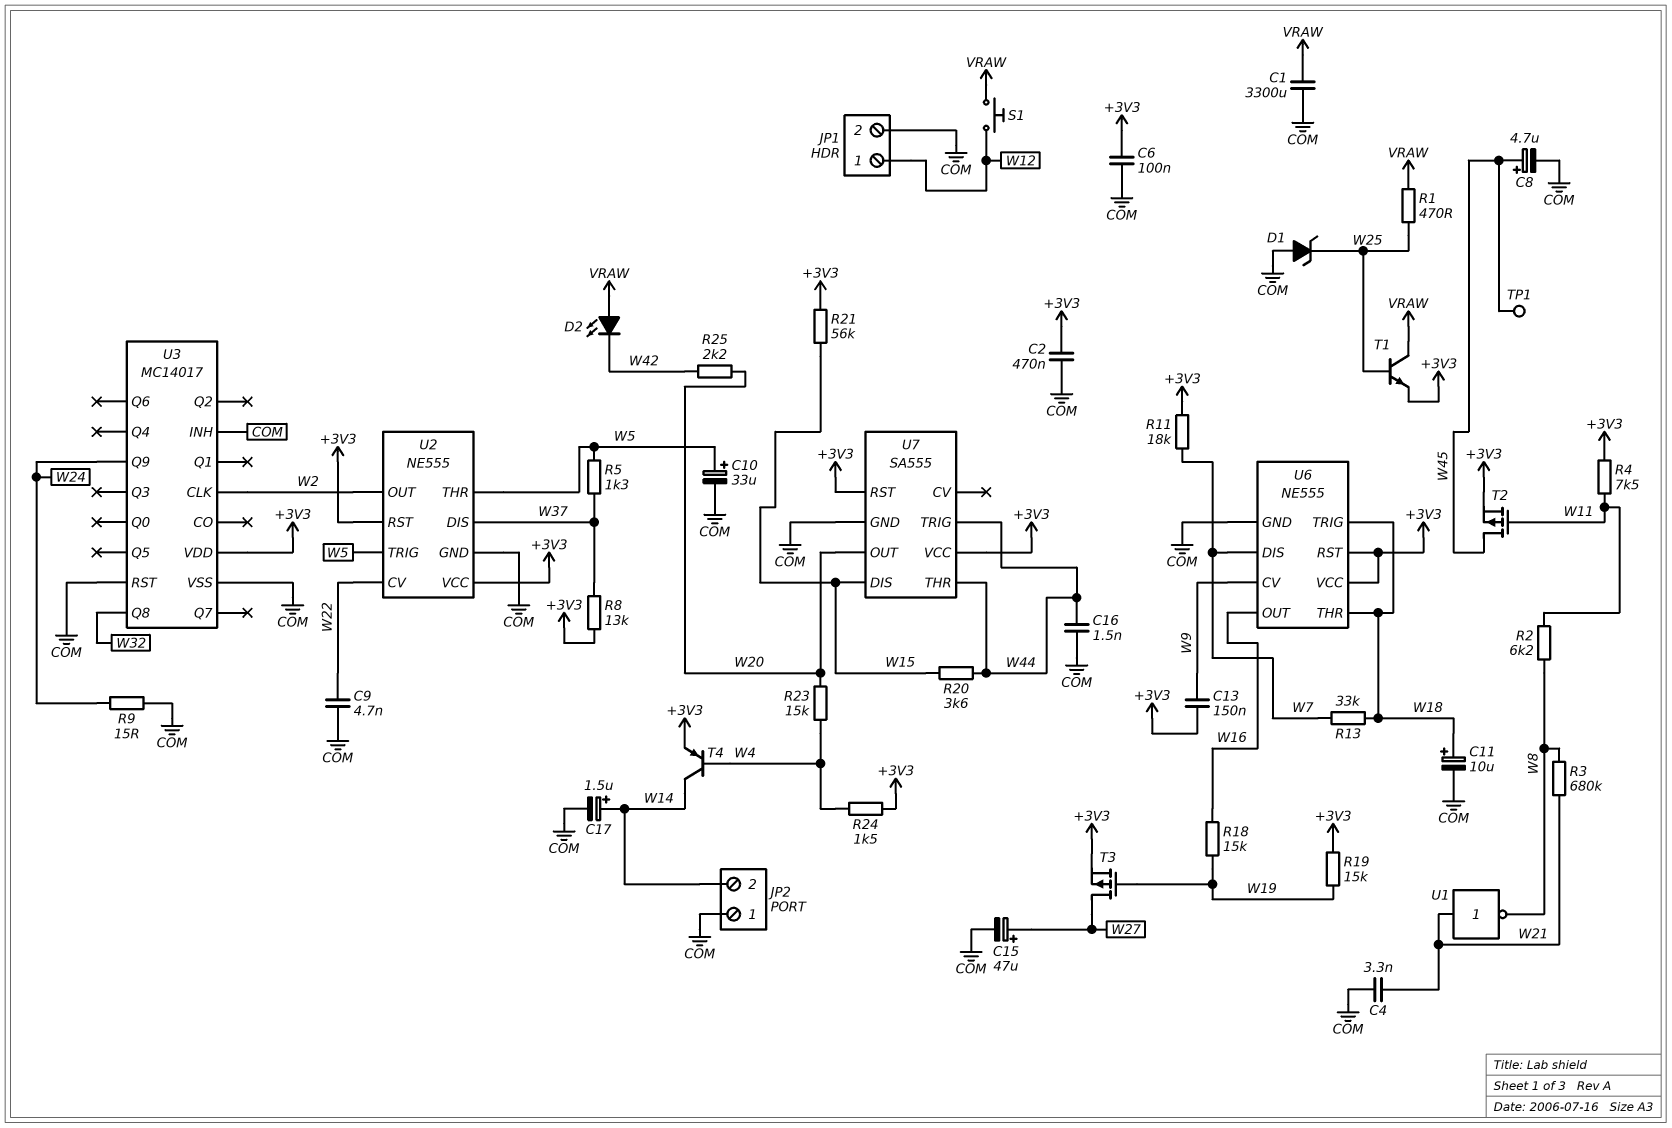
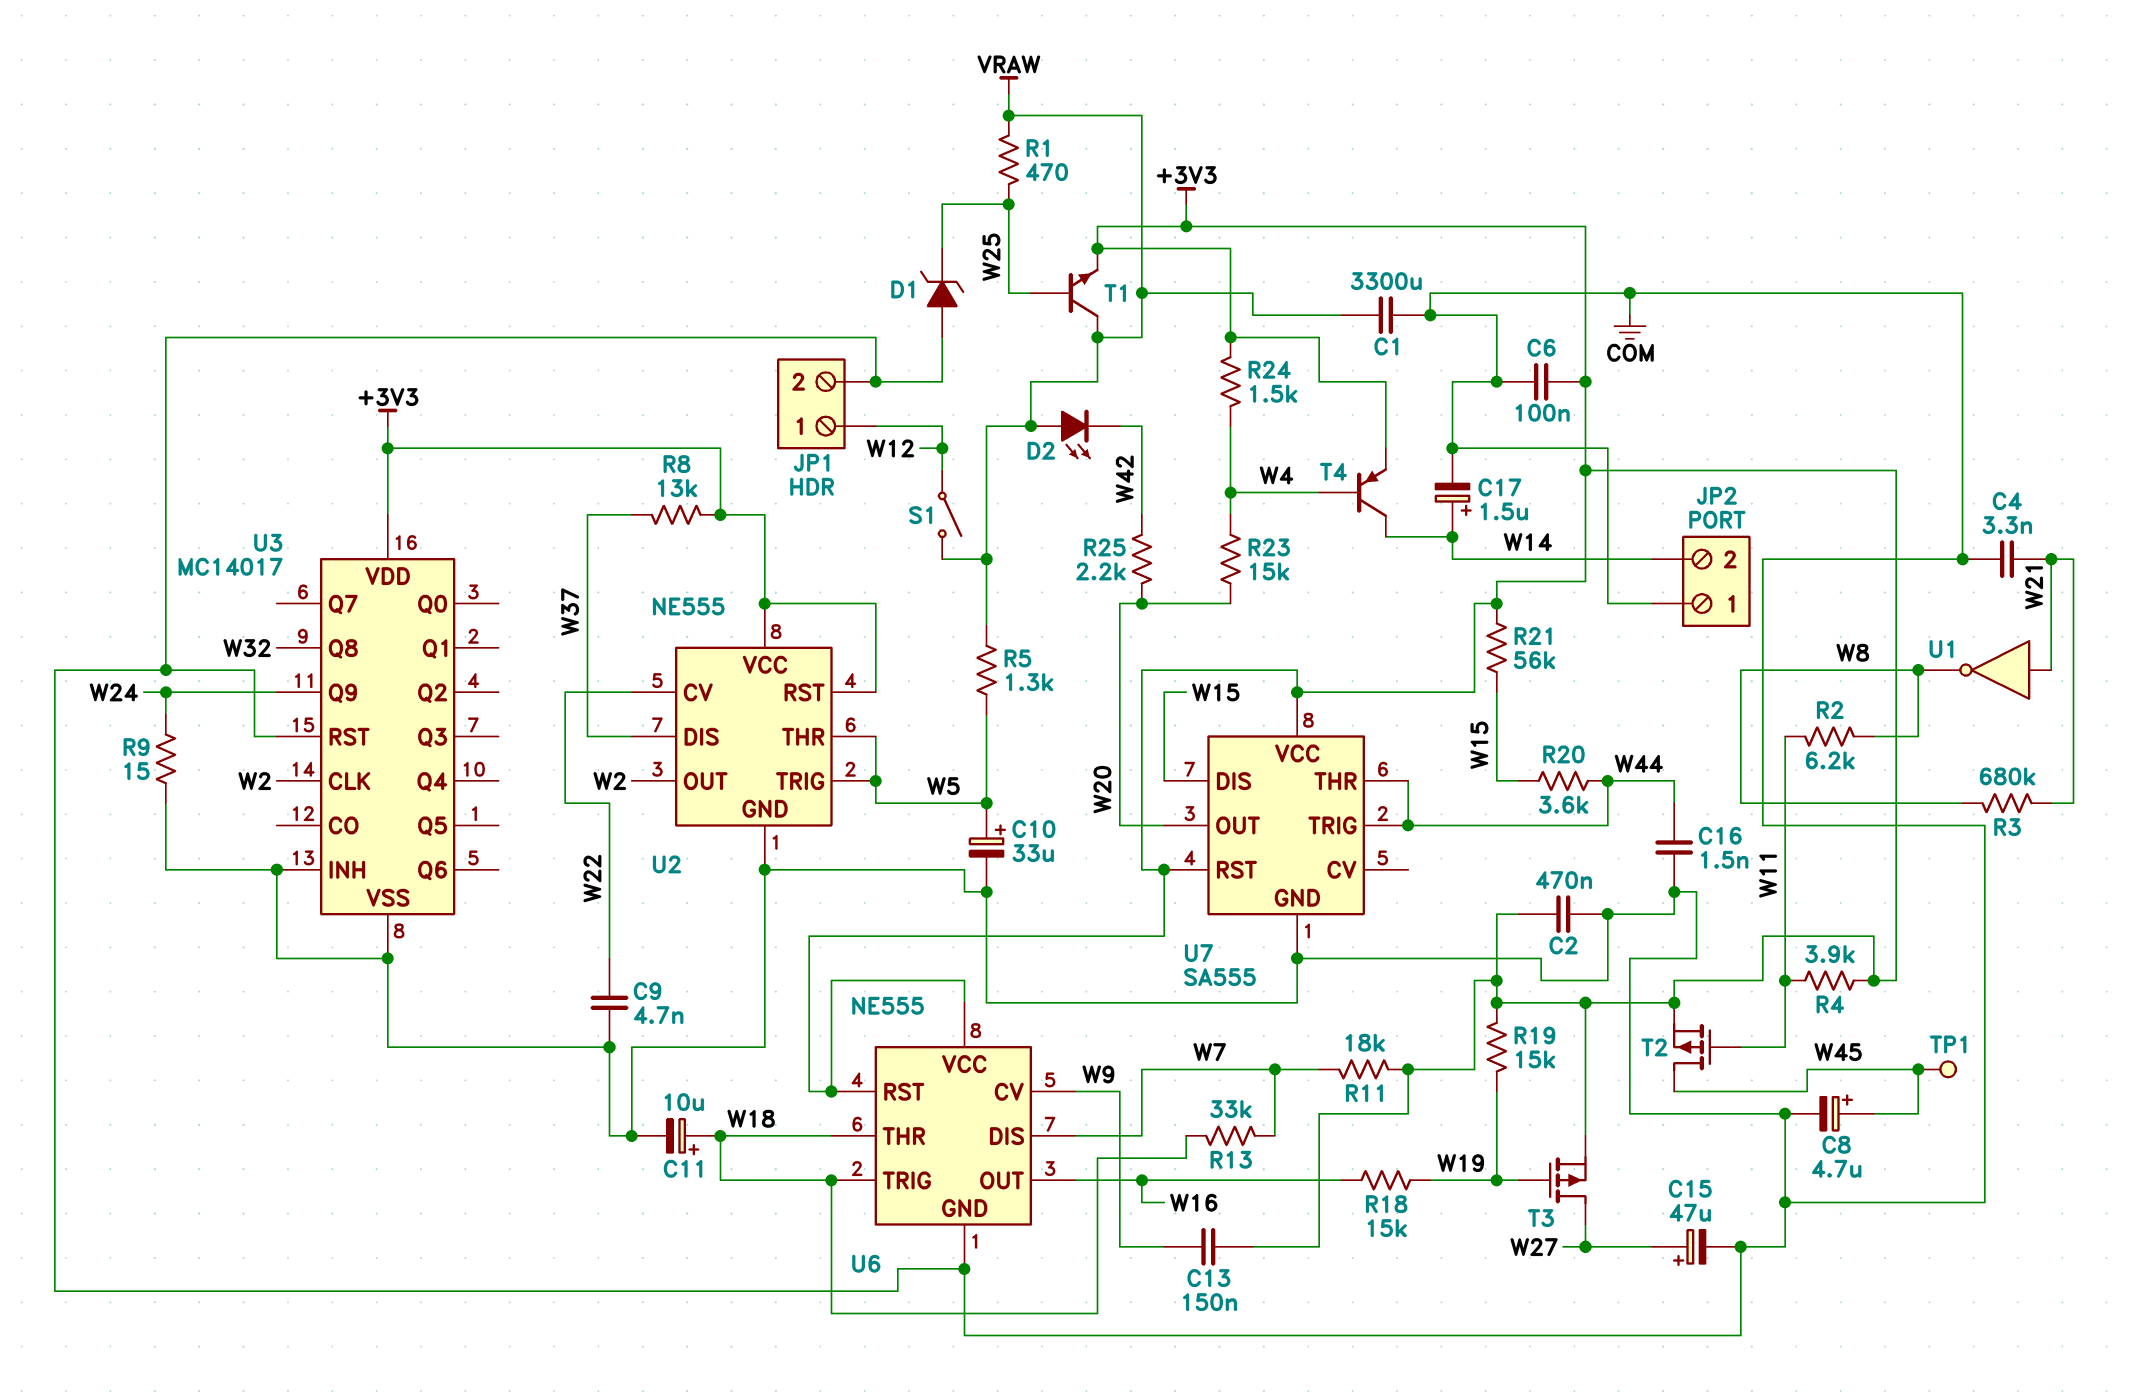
R4: 7.5k (+3V3, W11) -> 3.9k (+3V3, W11)
R5: 1.3k (W5, W37) -> 1.3k (VRAW, W5)
S1: button (VRAW, W12) -> switch (VRAW, W12)

